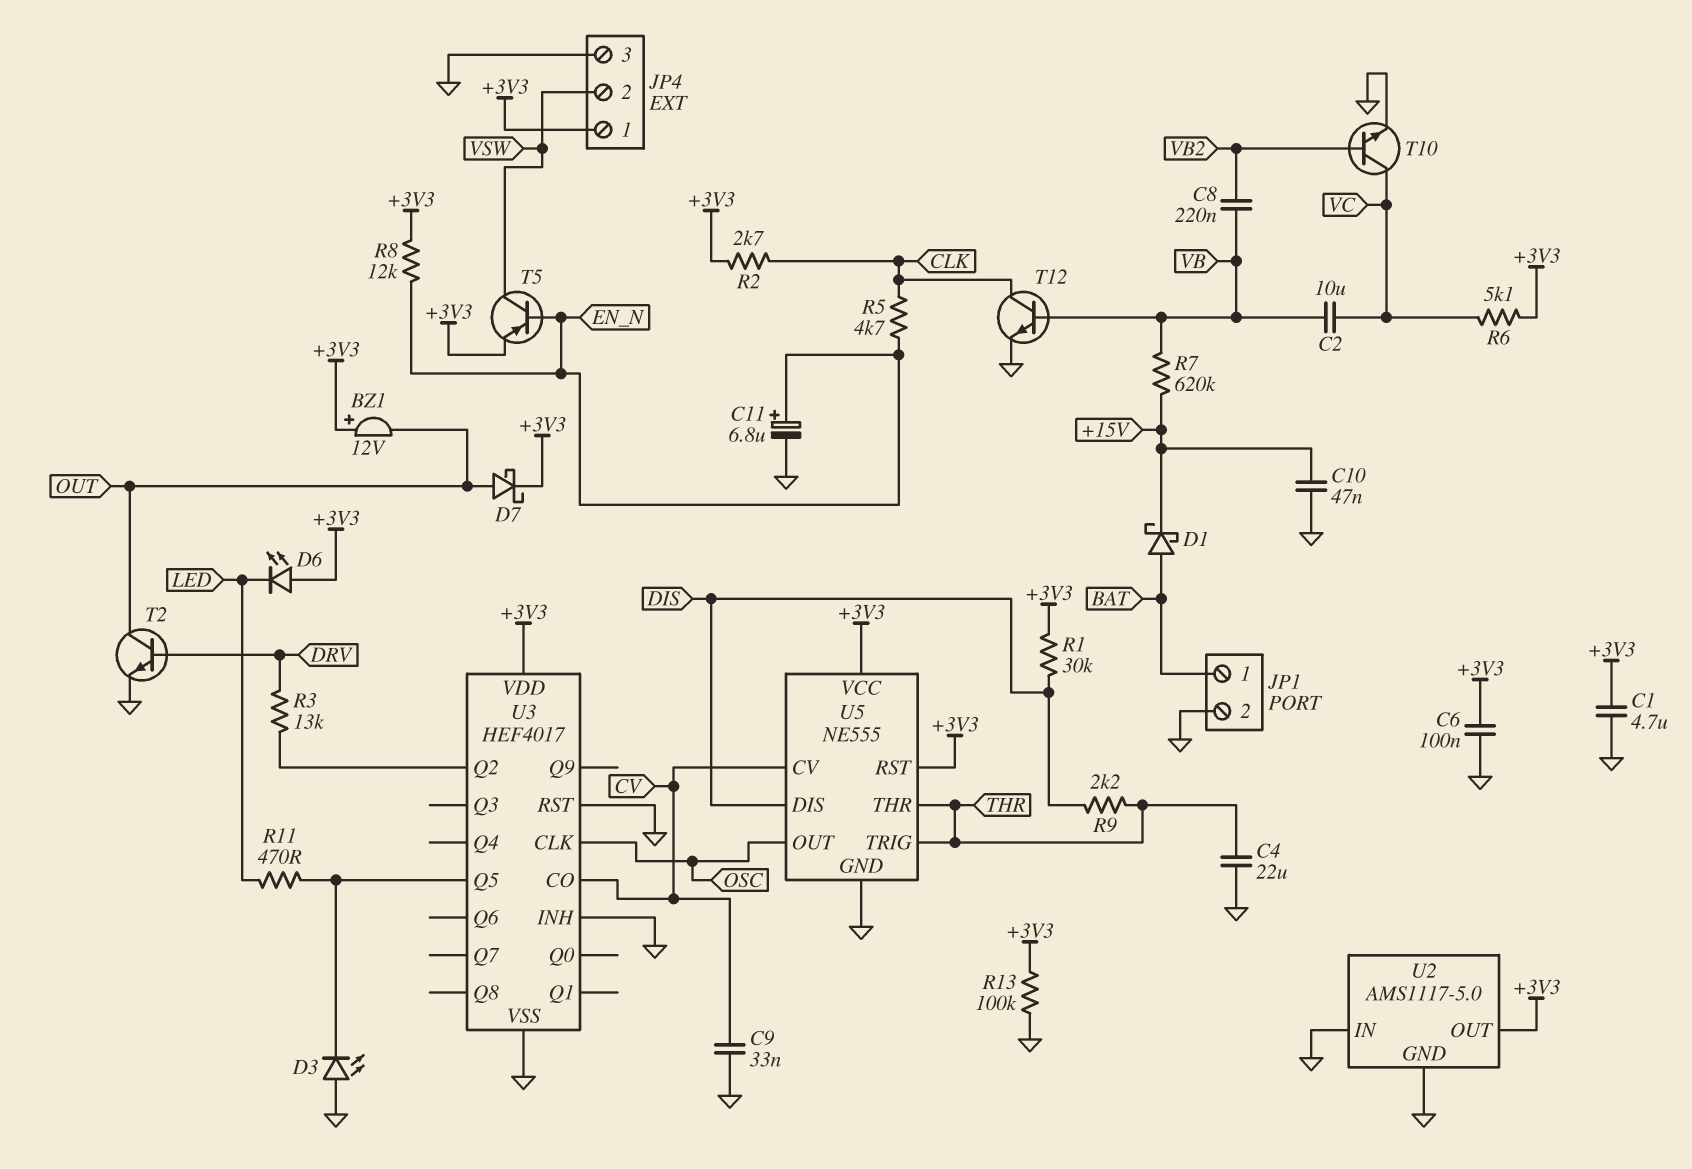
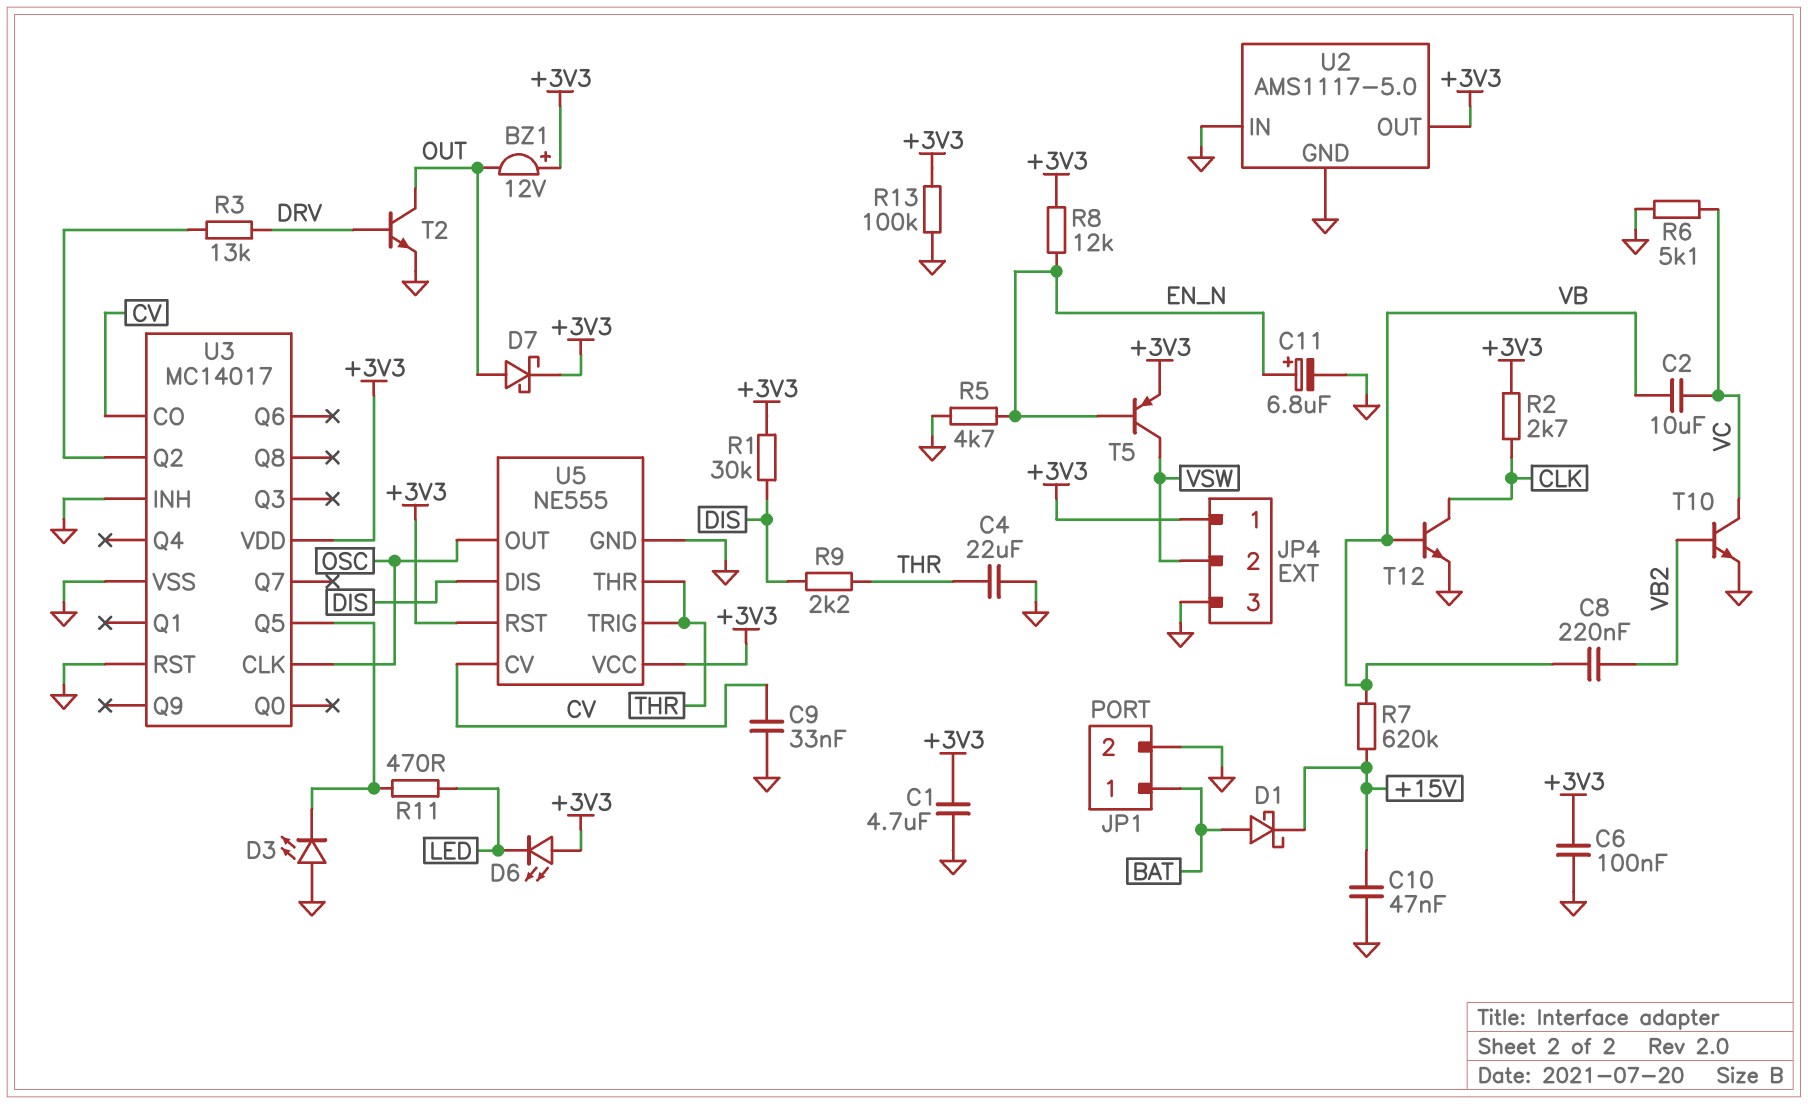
R5: 4.7k (CLK, EN_N) -> 4.7k (EN_N, GND)
R6: 5.1k (+3V3, VC) -> 5.1k (GND, VC)
U3: HEF4017 -> MC14017

